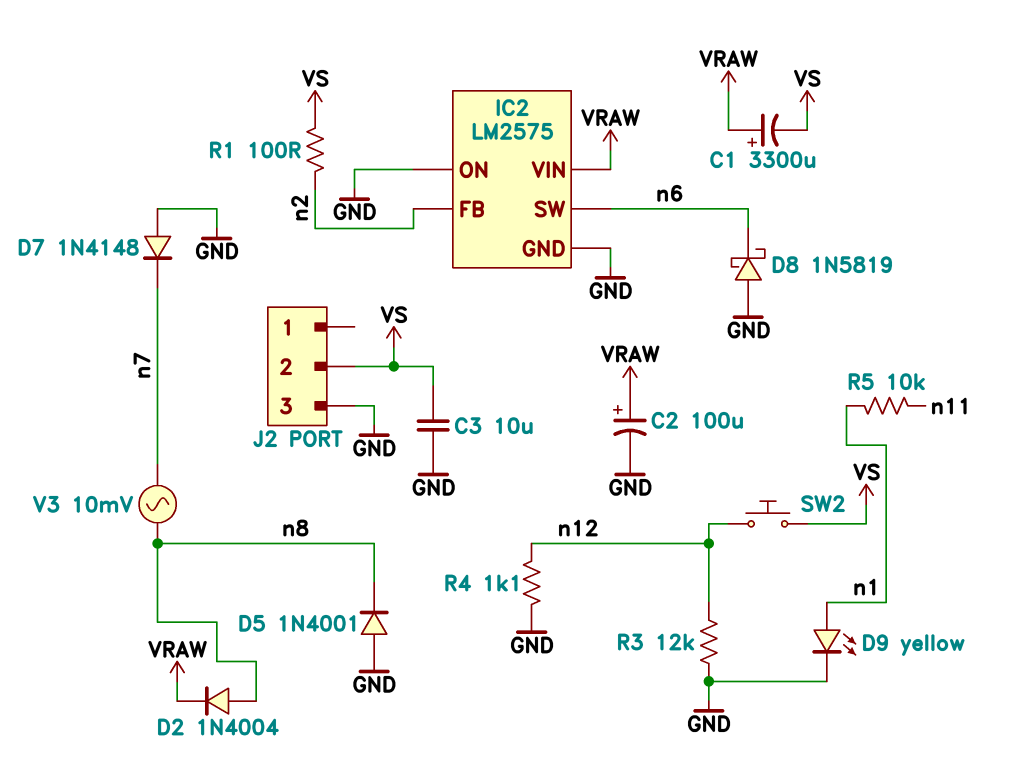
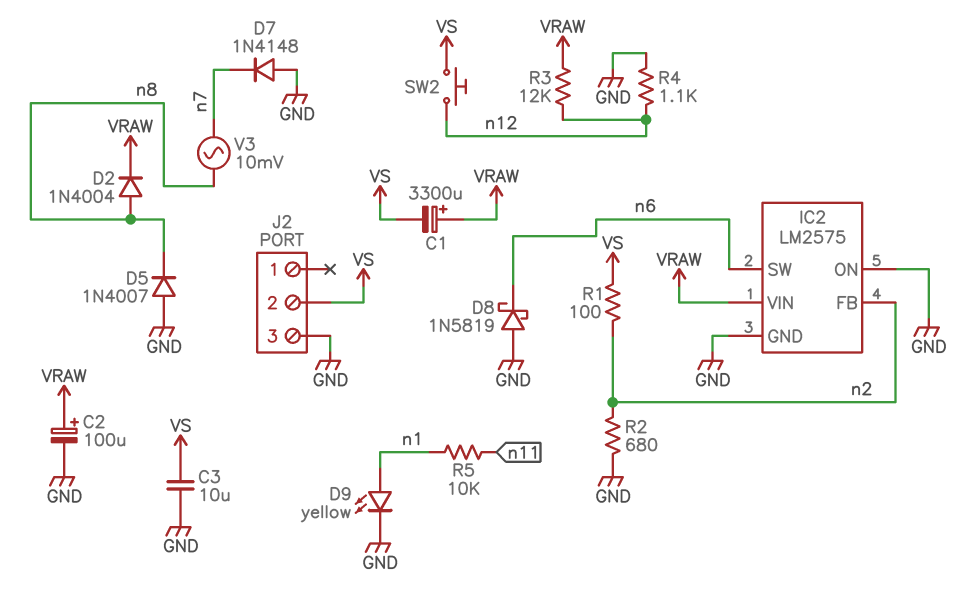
D5: diode 1N4001 (A GND, K n8) -> diode 1N4007 (A GND, K n8)
R2: none -> 680 (GND, n2)
R3: 12k (GND, n12) -> 12k (VRAW, n12)

